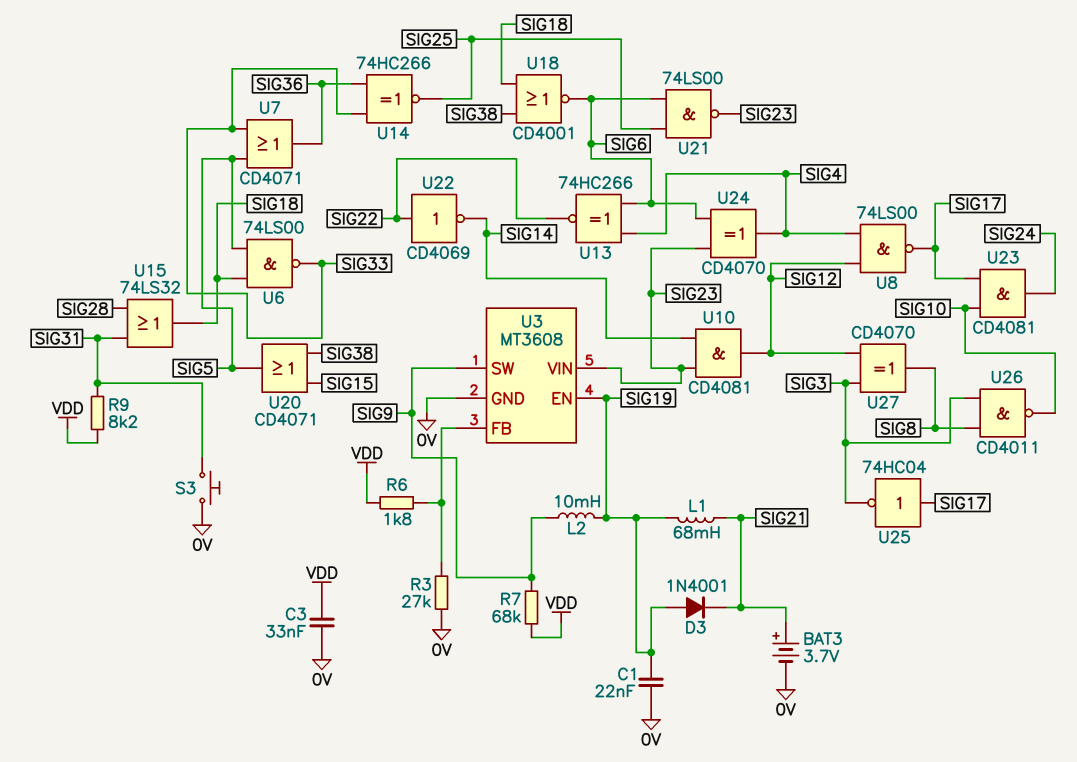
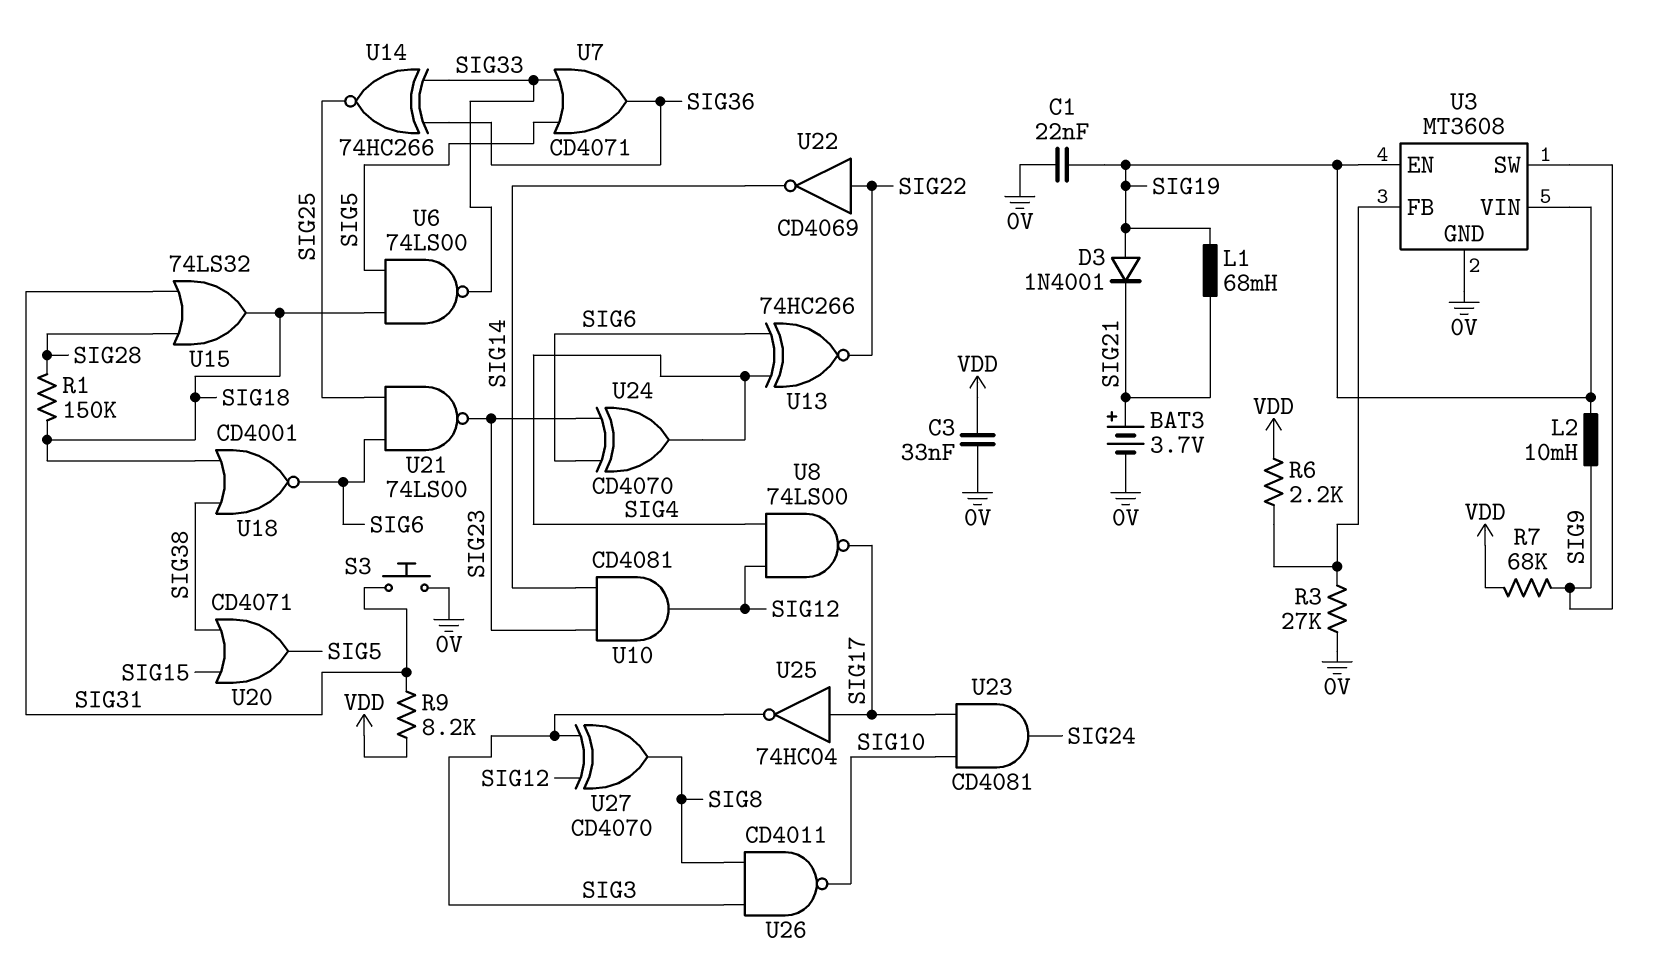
R1: none -> 150k (SIG18, SIG28)
R6: 1.8k (U3/FB, VDD) -> 2.2k (U3/FB, VDD)
U3 pin VIN: SIG23 -> SIG19

